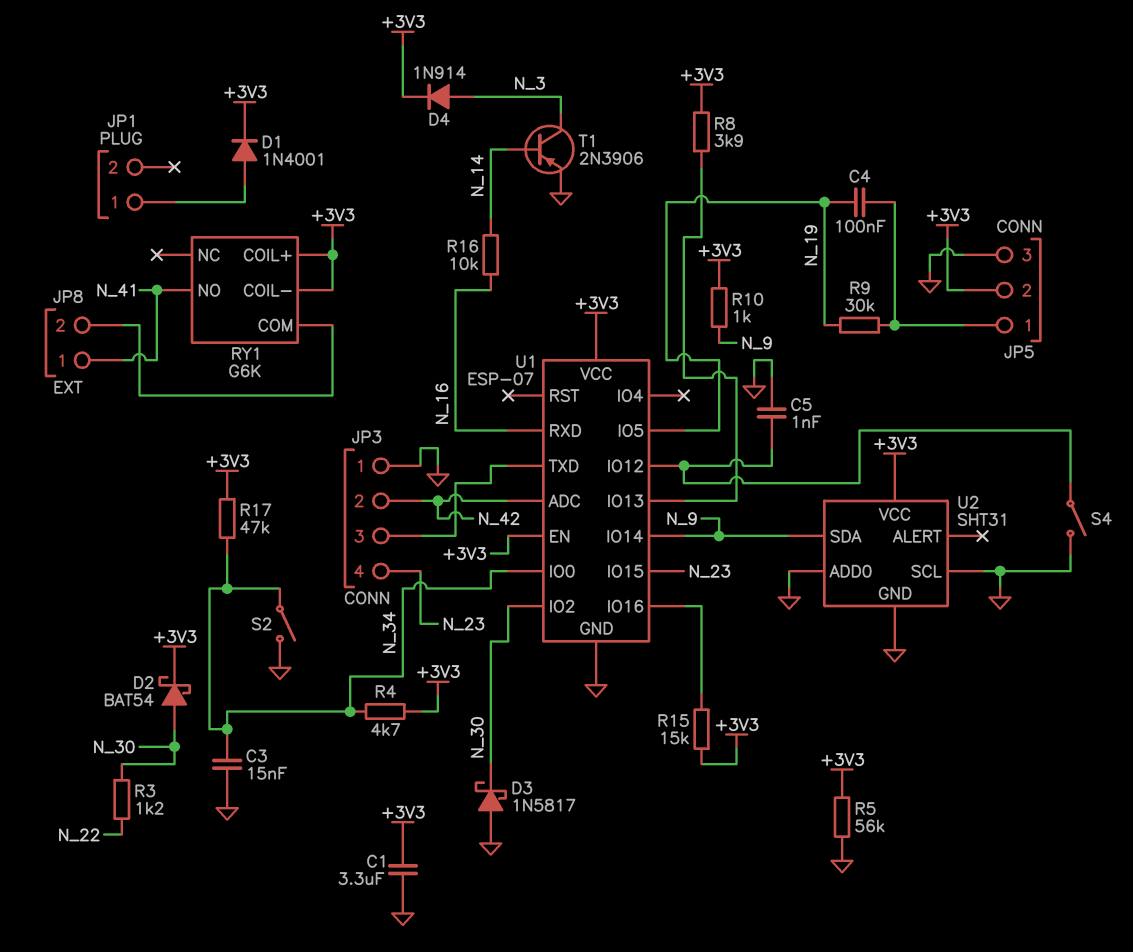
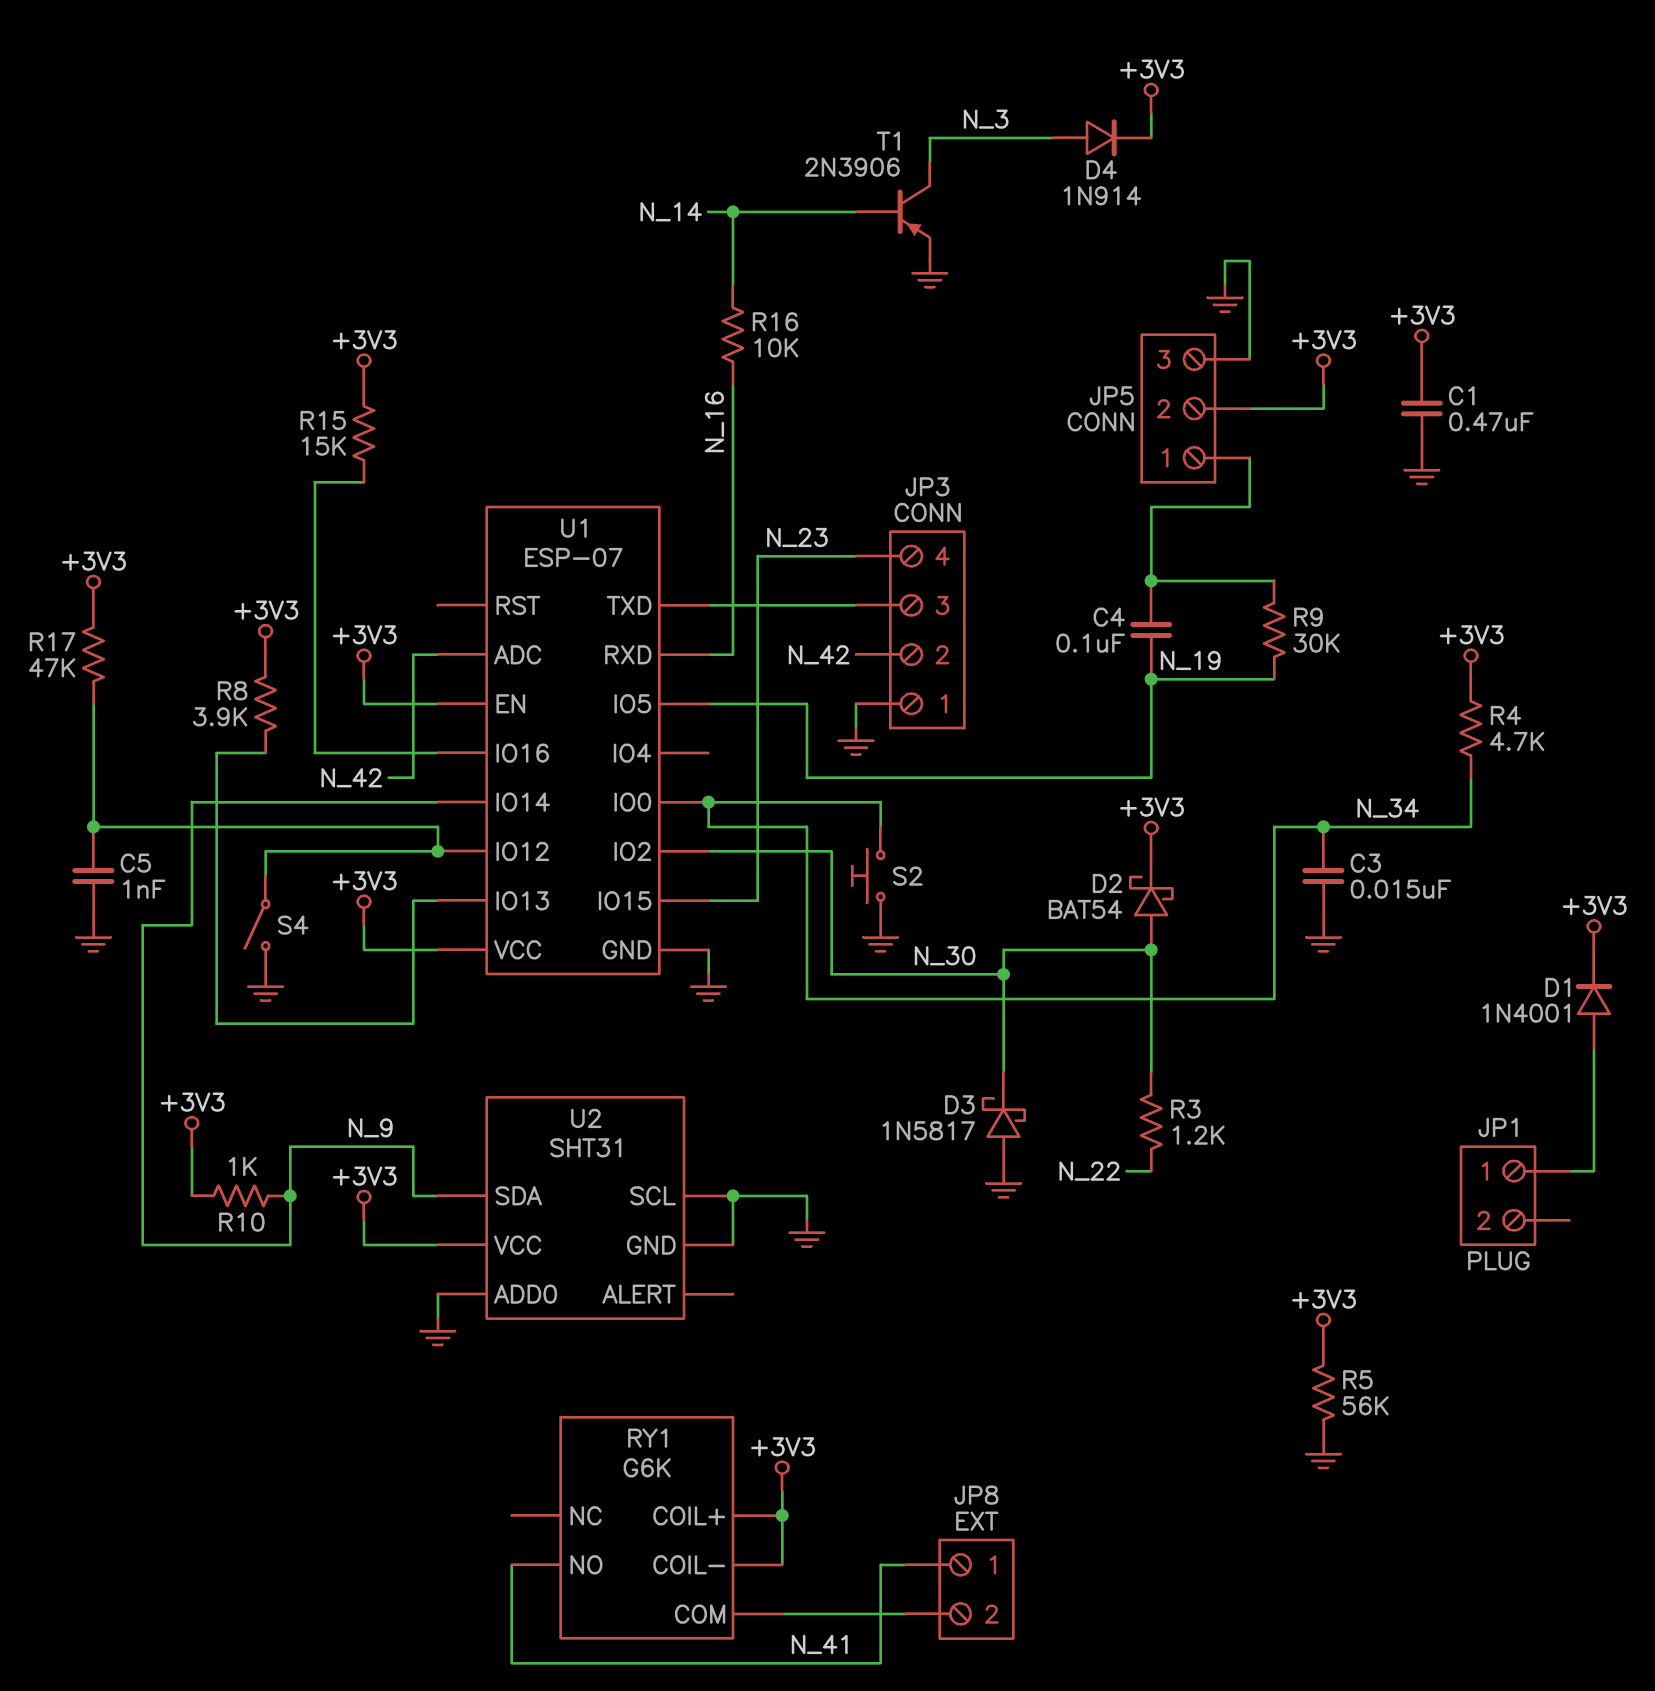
C1: 3.3uF (+3V3, GND) -> 470nF (+3V3, GND)
R17: 47k (+3V3, N_34) -> 47k (+3V3, U1/IO12)
S2: switch (GND, N_34) -> button (GND, N_34)

